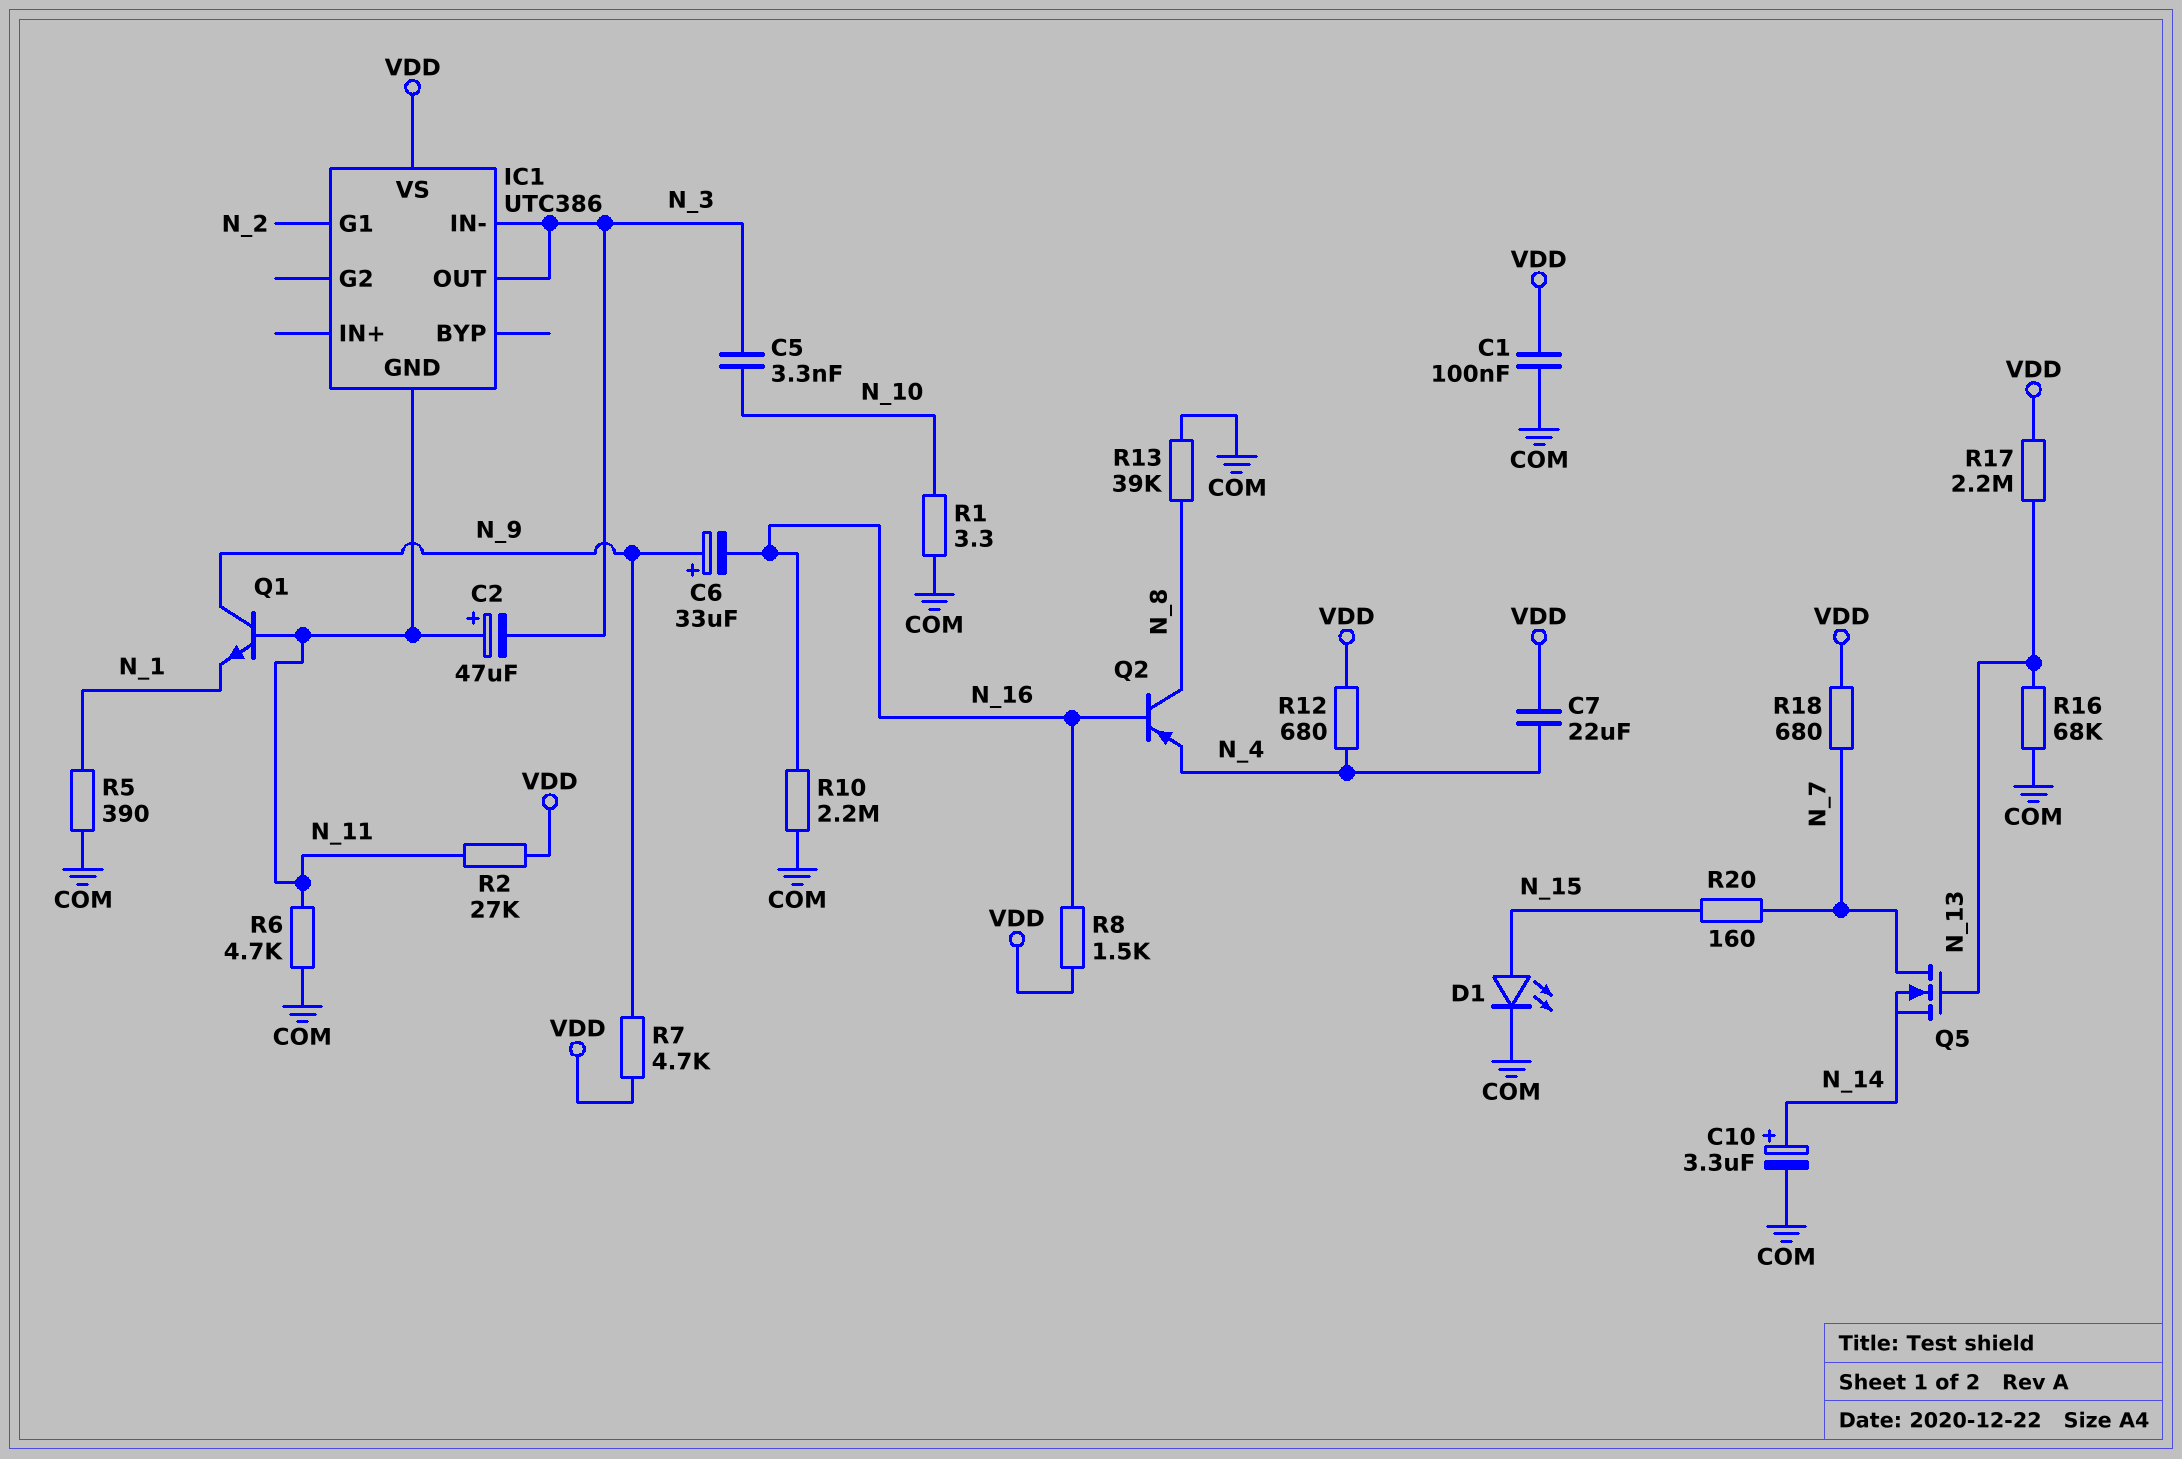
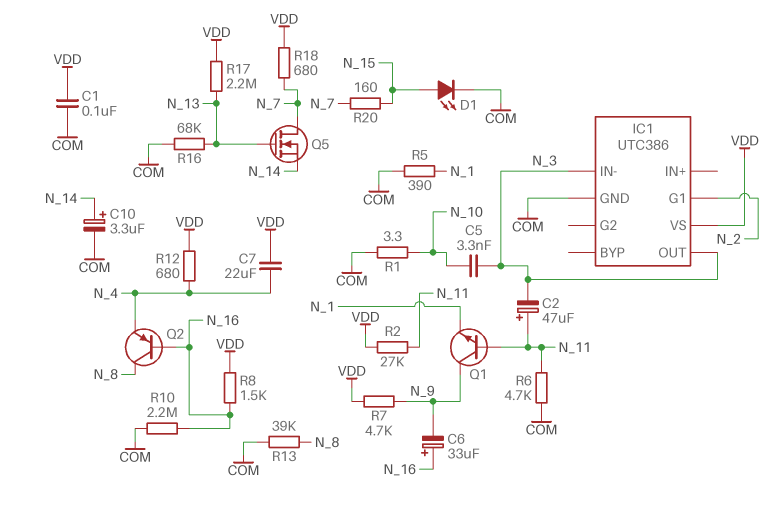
C6: 33uF (plus N_9, minus N_16) -> 33uF (plus N_16, minus N_9)
IC1 pin GND: N_11 -> COM

